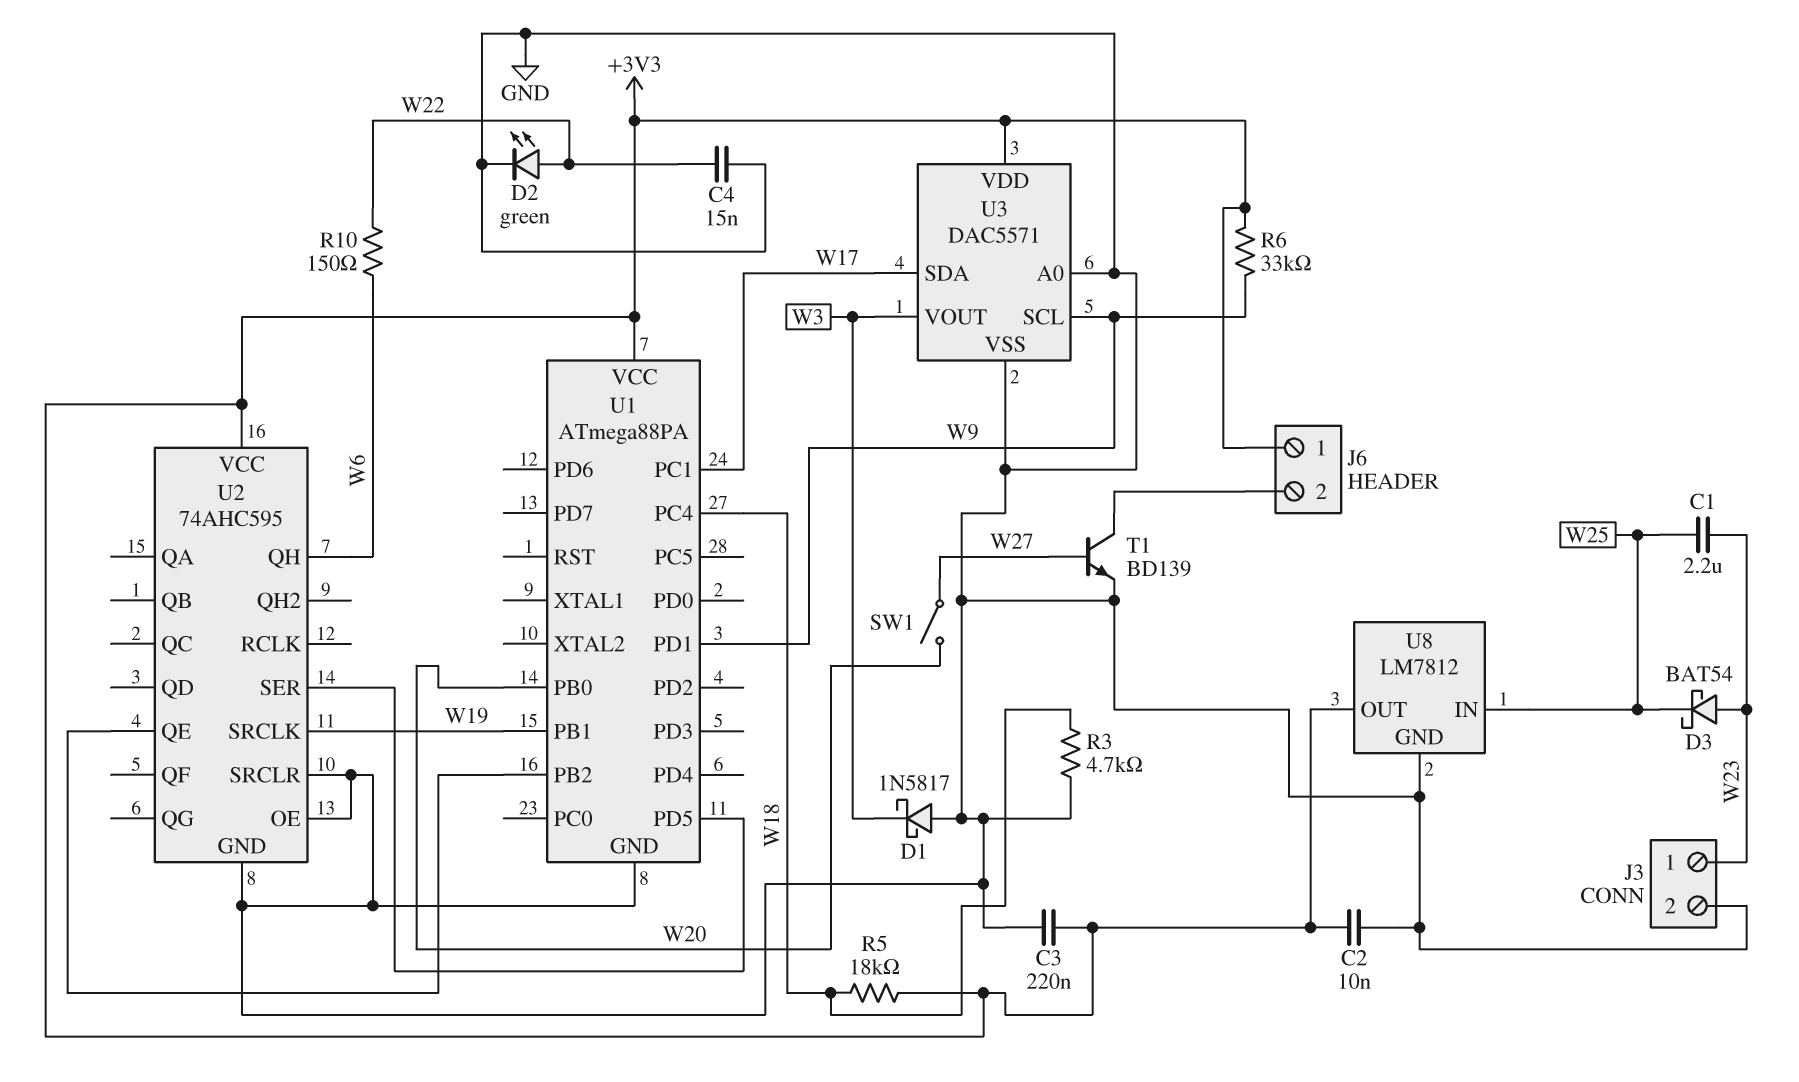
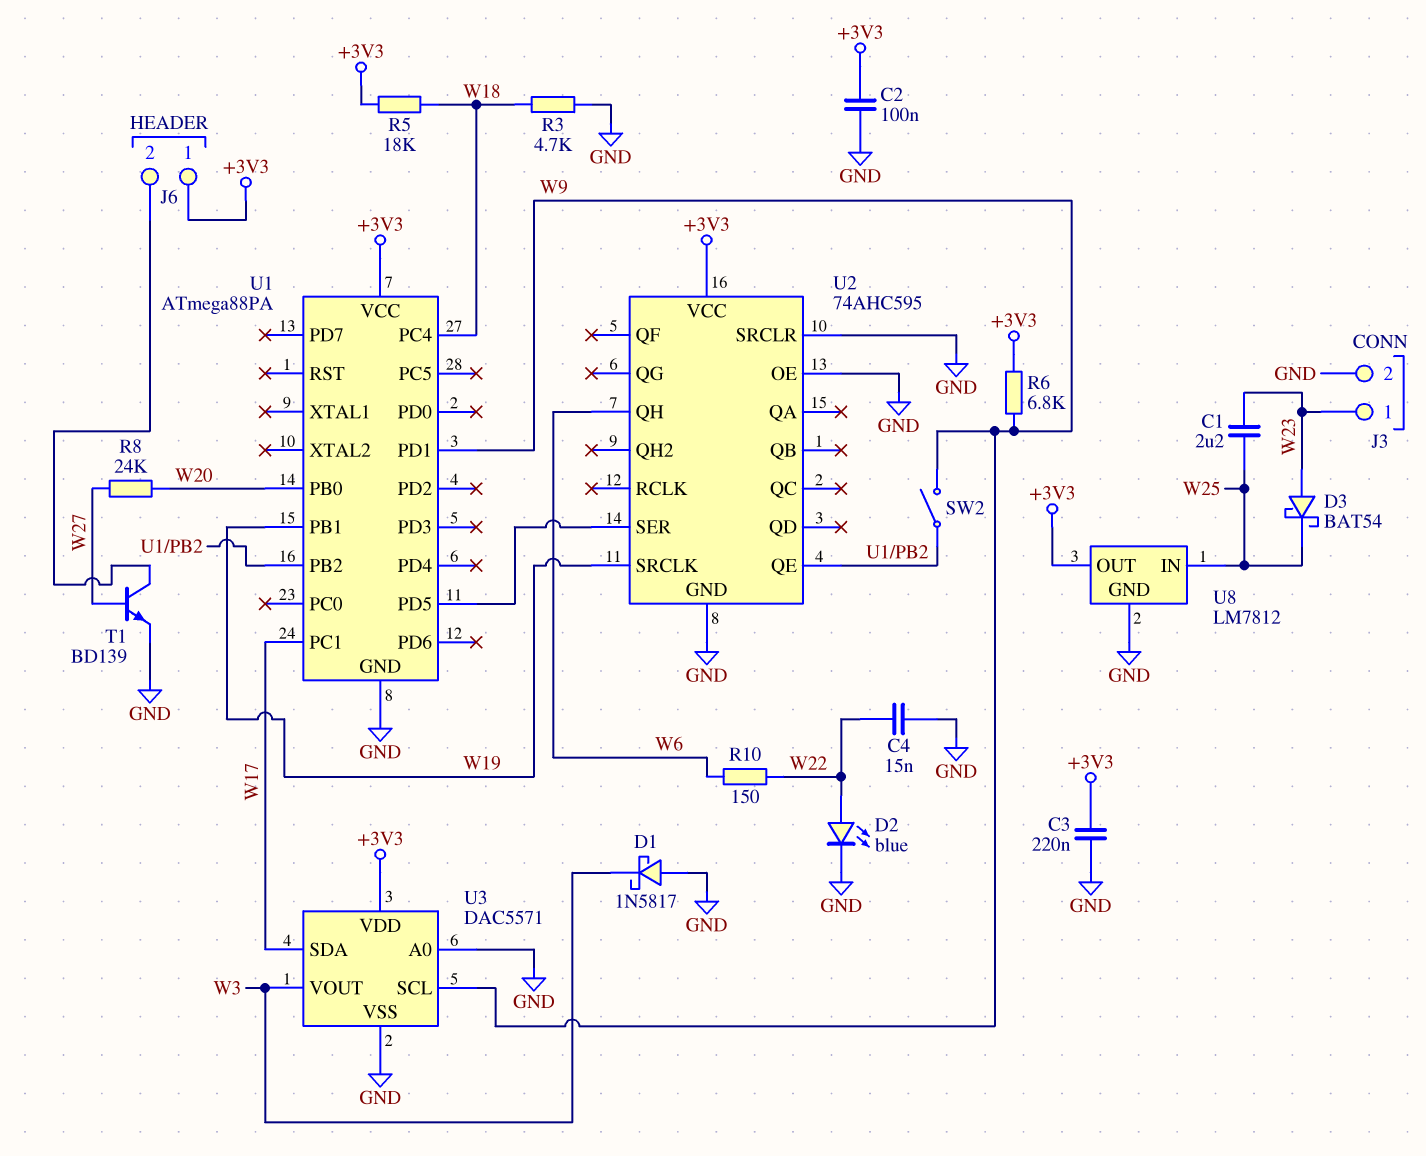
C2: 10nF (+3V3, GND) -> 100nF (+3V3, GND)
D2: LED green (A W22, K GND) -> LED blue (A W22, K GND)
R6: 33k (+3V3, W9) -> 6.8k (+3V3, W9)
R8: none -> 24k (W20, W27)
SW1: switch (W20, W27) -> none
SW2: none -> switch (U1/PB2, W9)

